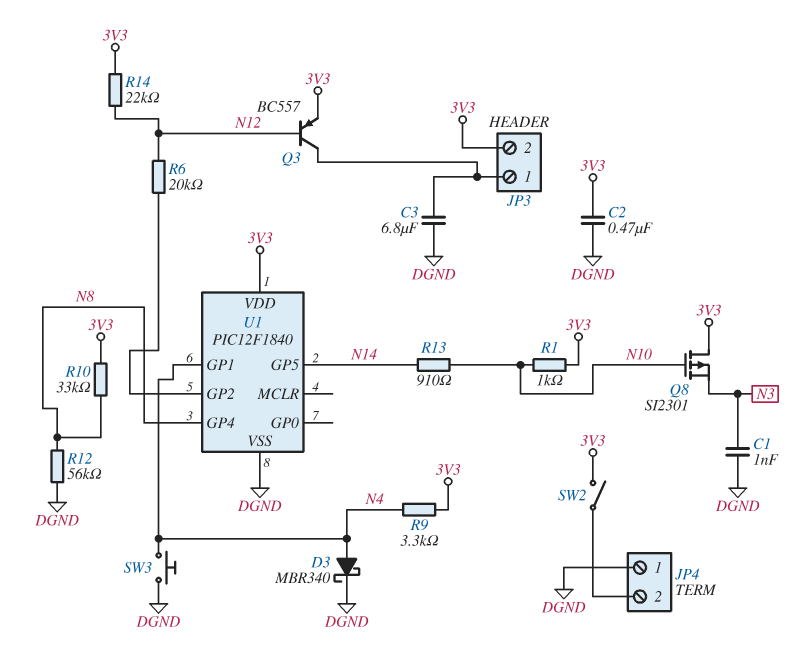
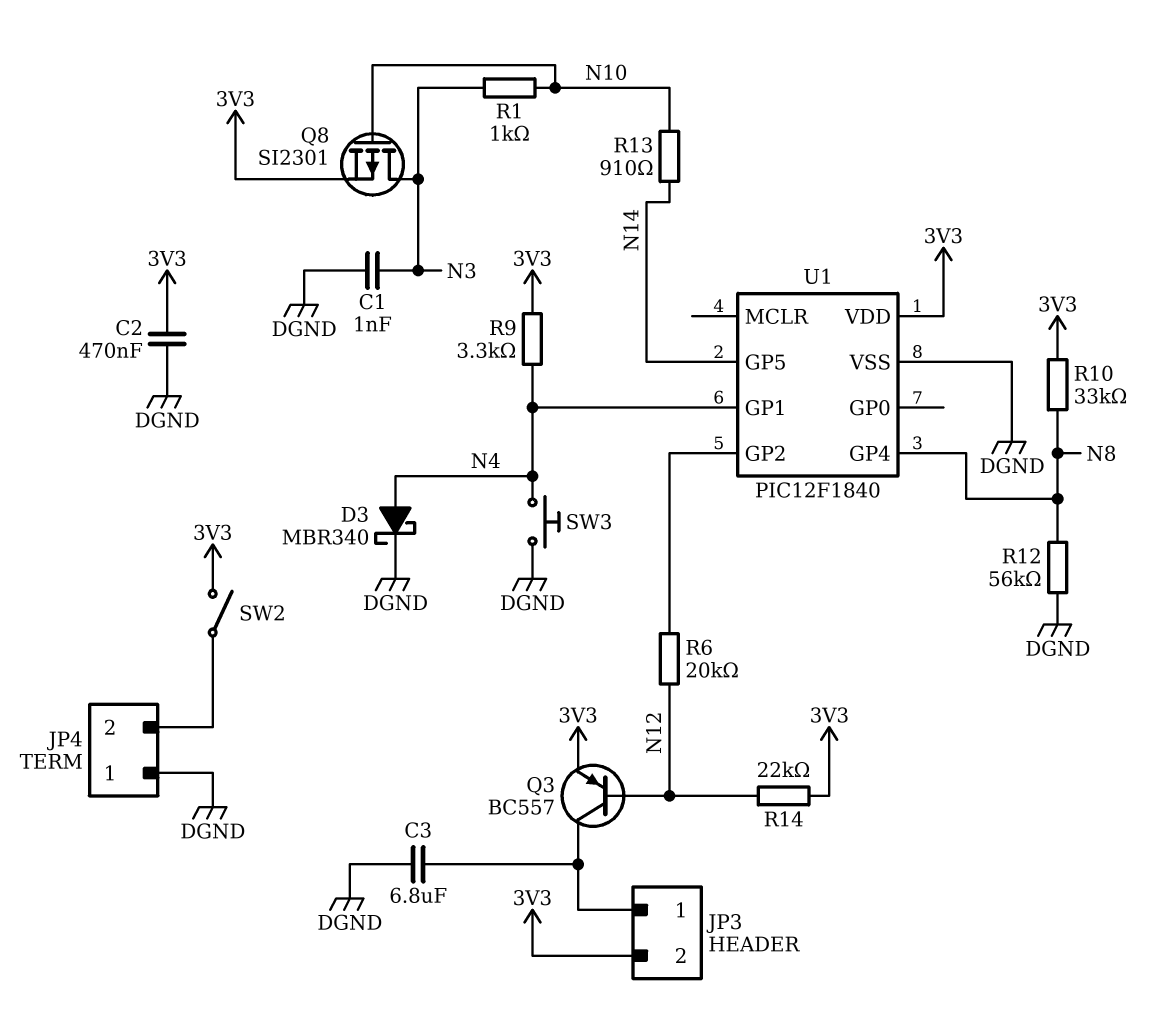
Q8: PMOS SI2301 (G N10, D 3V3, S N3) -> PMOS SI2301 (G N10, D N3, S 3V3)
R1: 1k (3V3, N10) -> 1k (N3, N10)

